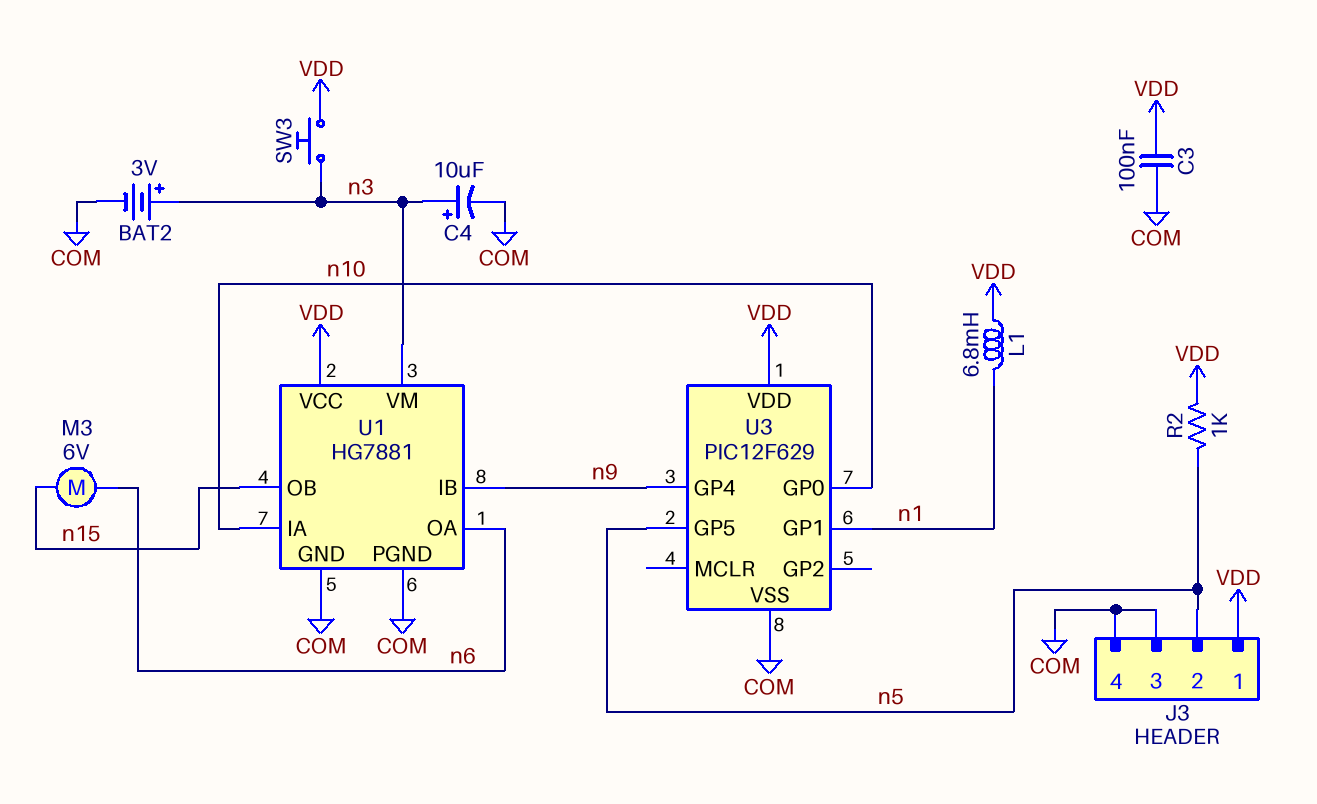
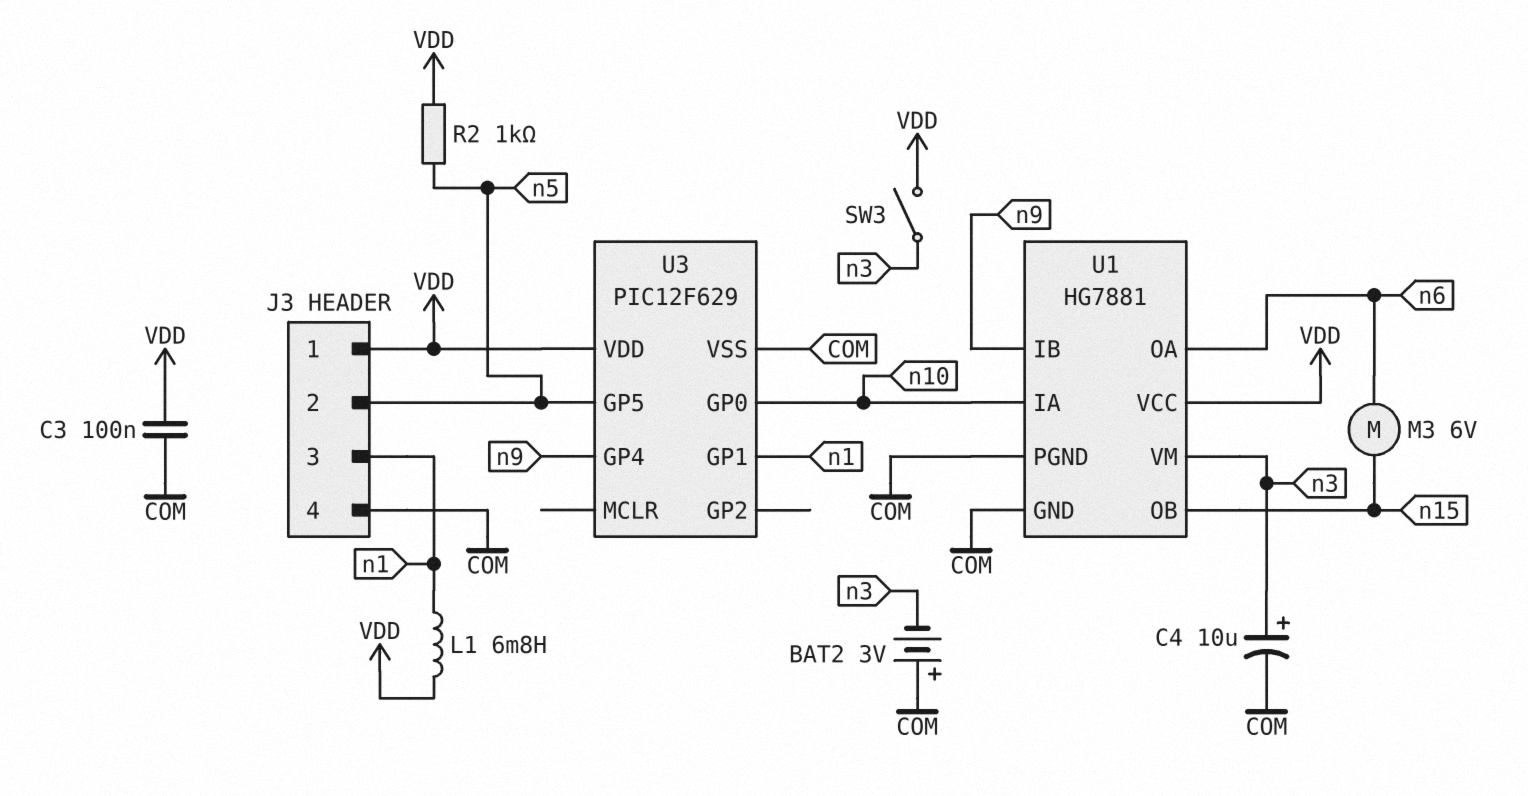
BAT2: 3V (plus n3, minus COM) -> 3V (plus COM, minus n3)
J3 pin 3: COM -> n1
SW3: button (VDD, n3) -> switch (VDD, n3)

